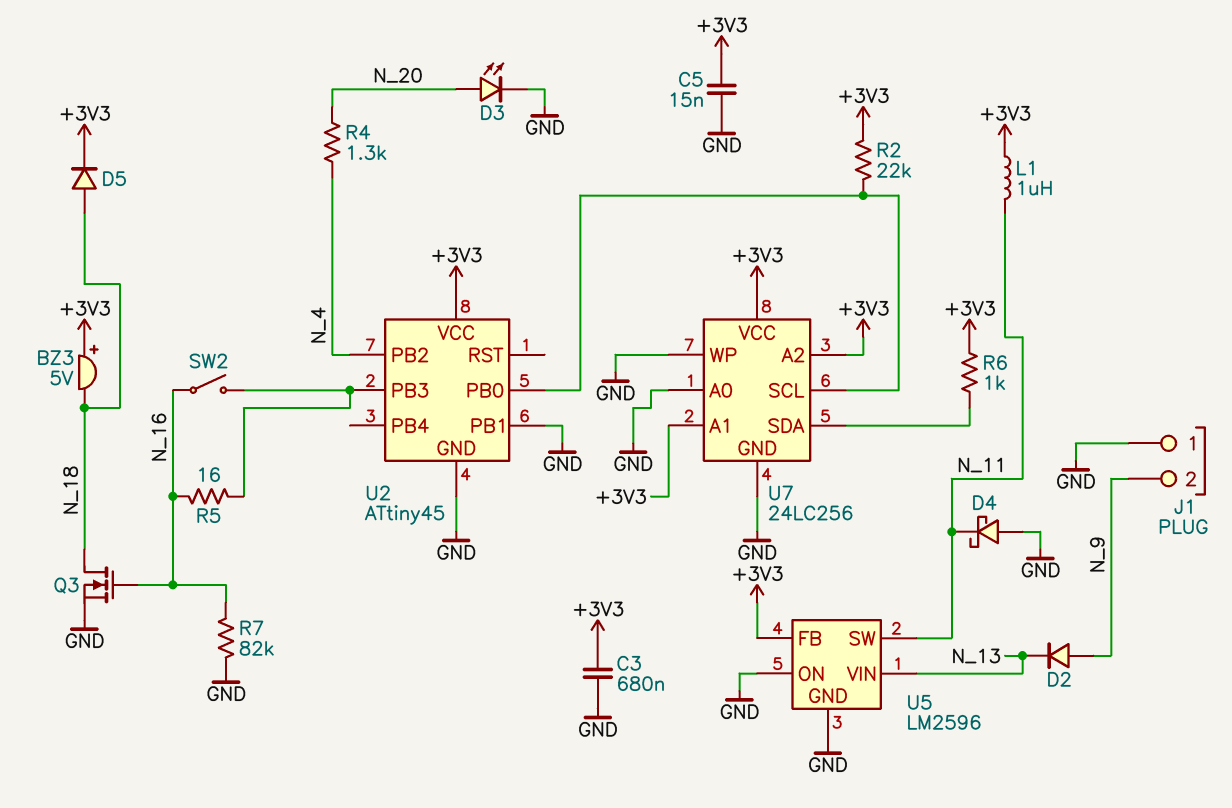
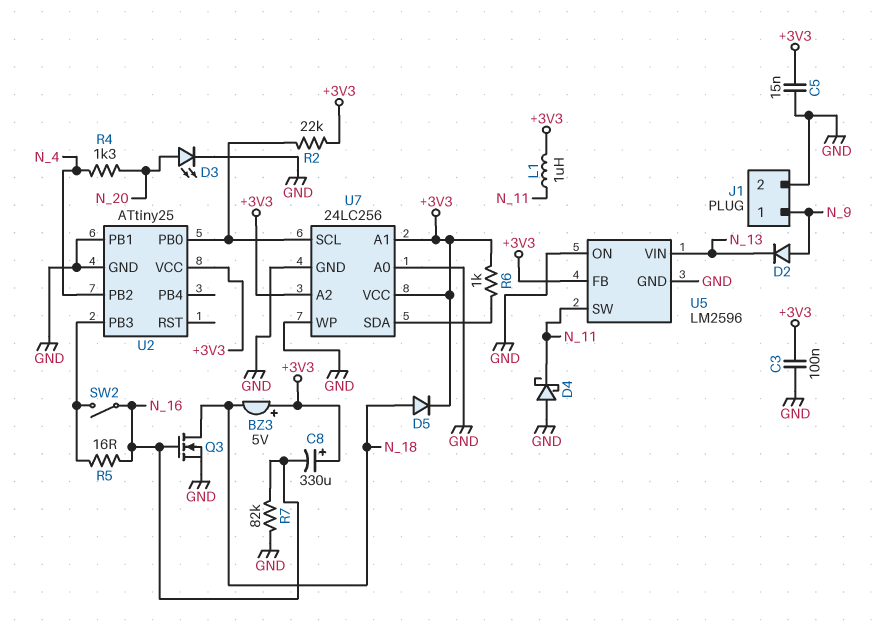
C3: 680nF (+3V3, GND) -> 100nF (+3V3, GND)
C8: none -> 330uF (plus +3V3, minus N_16)
J1 pin 1: GND -> N_9
J1 pin 2: N_9 -> GND
U2: ATtiny45 -> ATtiny25

